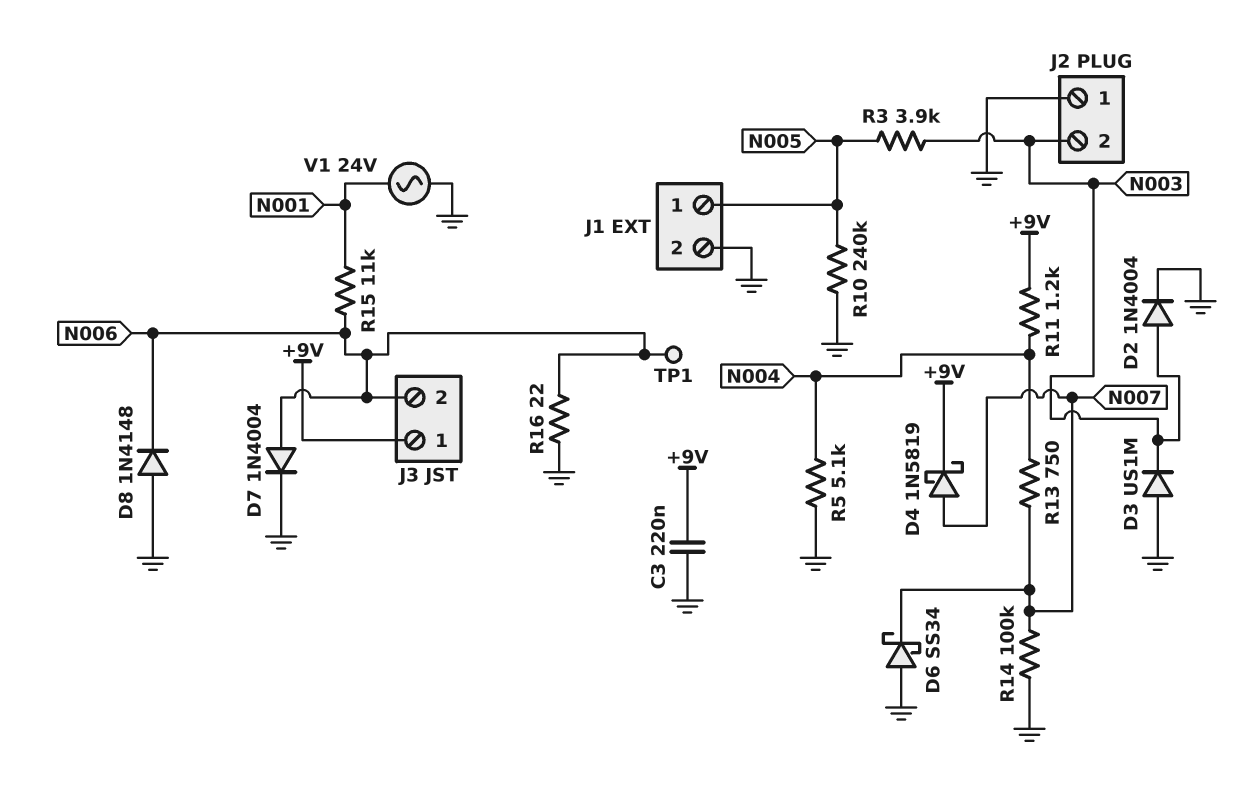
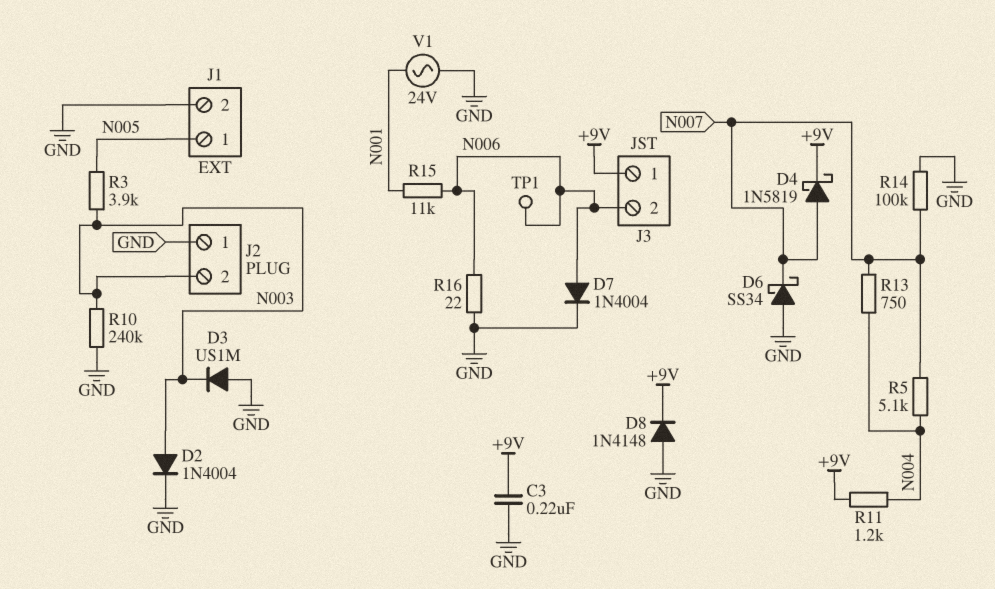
D8: diode 1N4148 (A GND, K N006) -> diode 1N4148 (A GND, K +9V)
R5: 5.1k (GND, N004) -> 5.1k (N004, N007)
R10: 240k (GND, N005) -> 240k (GND, N003)

